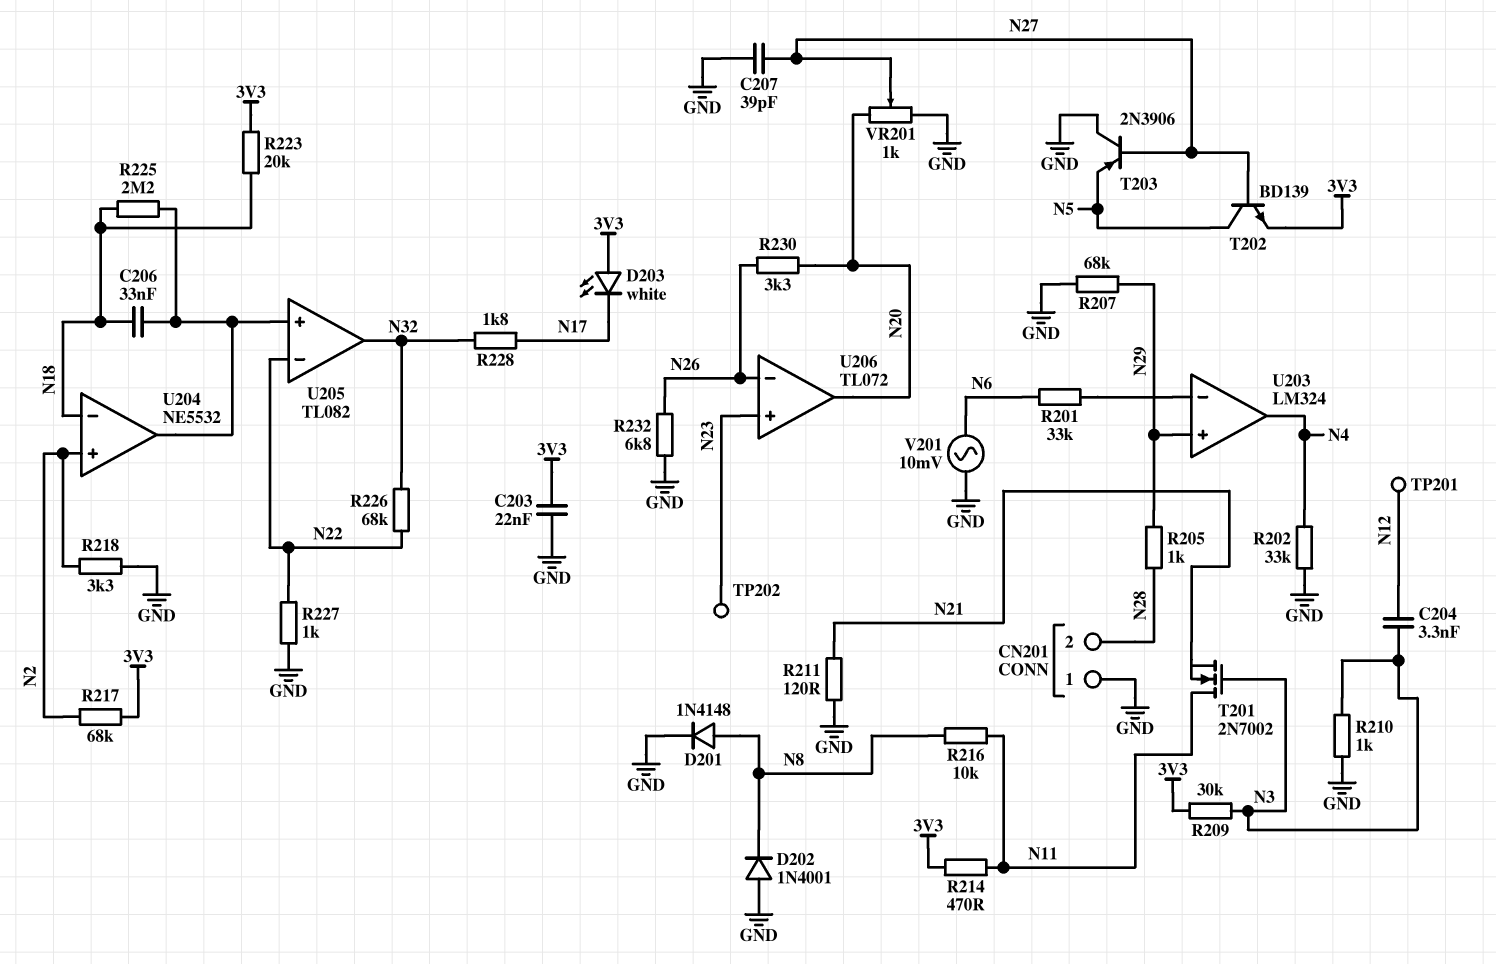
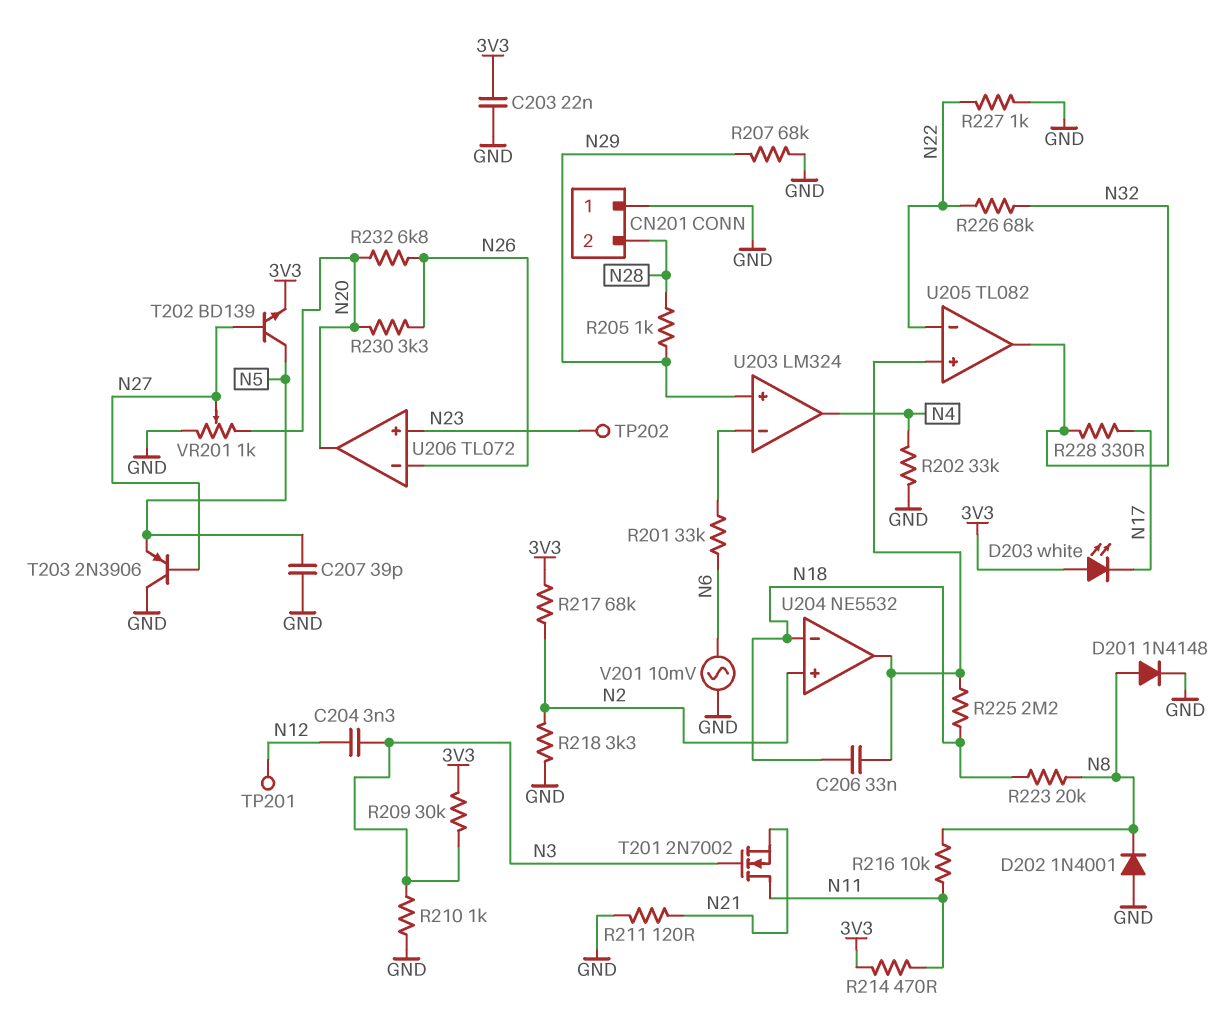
C207: 39pF (GND, N27) -> 39pF (GND, N5)
R223: 20k (3V3, N18) -> 20k (N8, N18)
R228: 1.8k (N17, N32) -> 330 (N17, N32)
R232: 6.8k (GND, N26) -> 6.8k (N20, N26)

